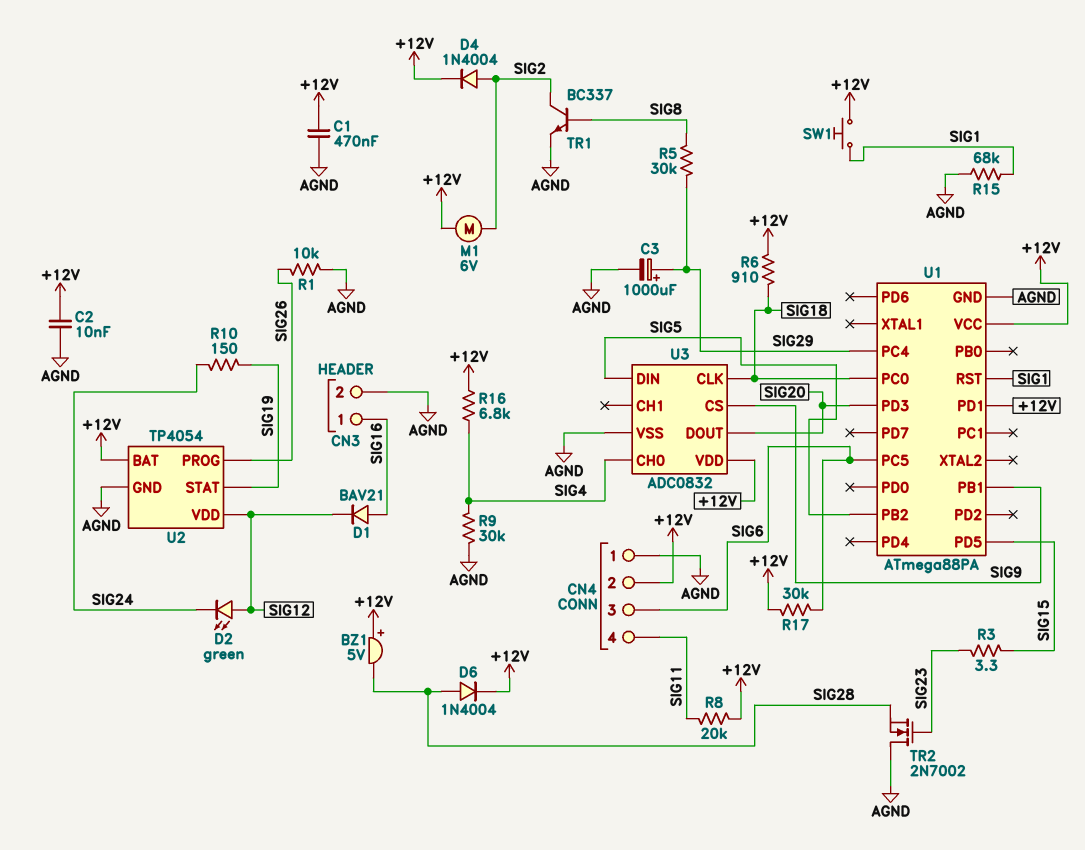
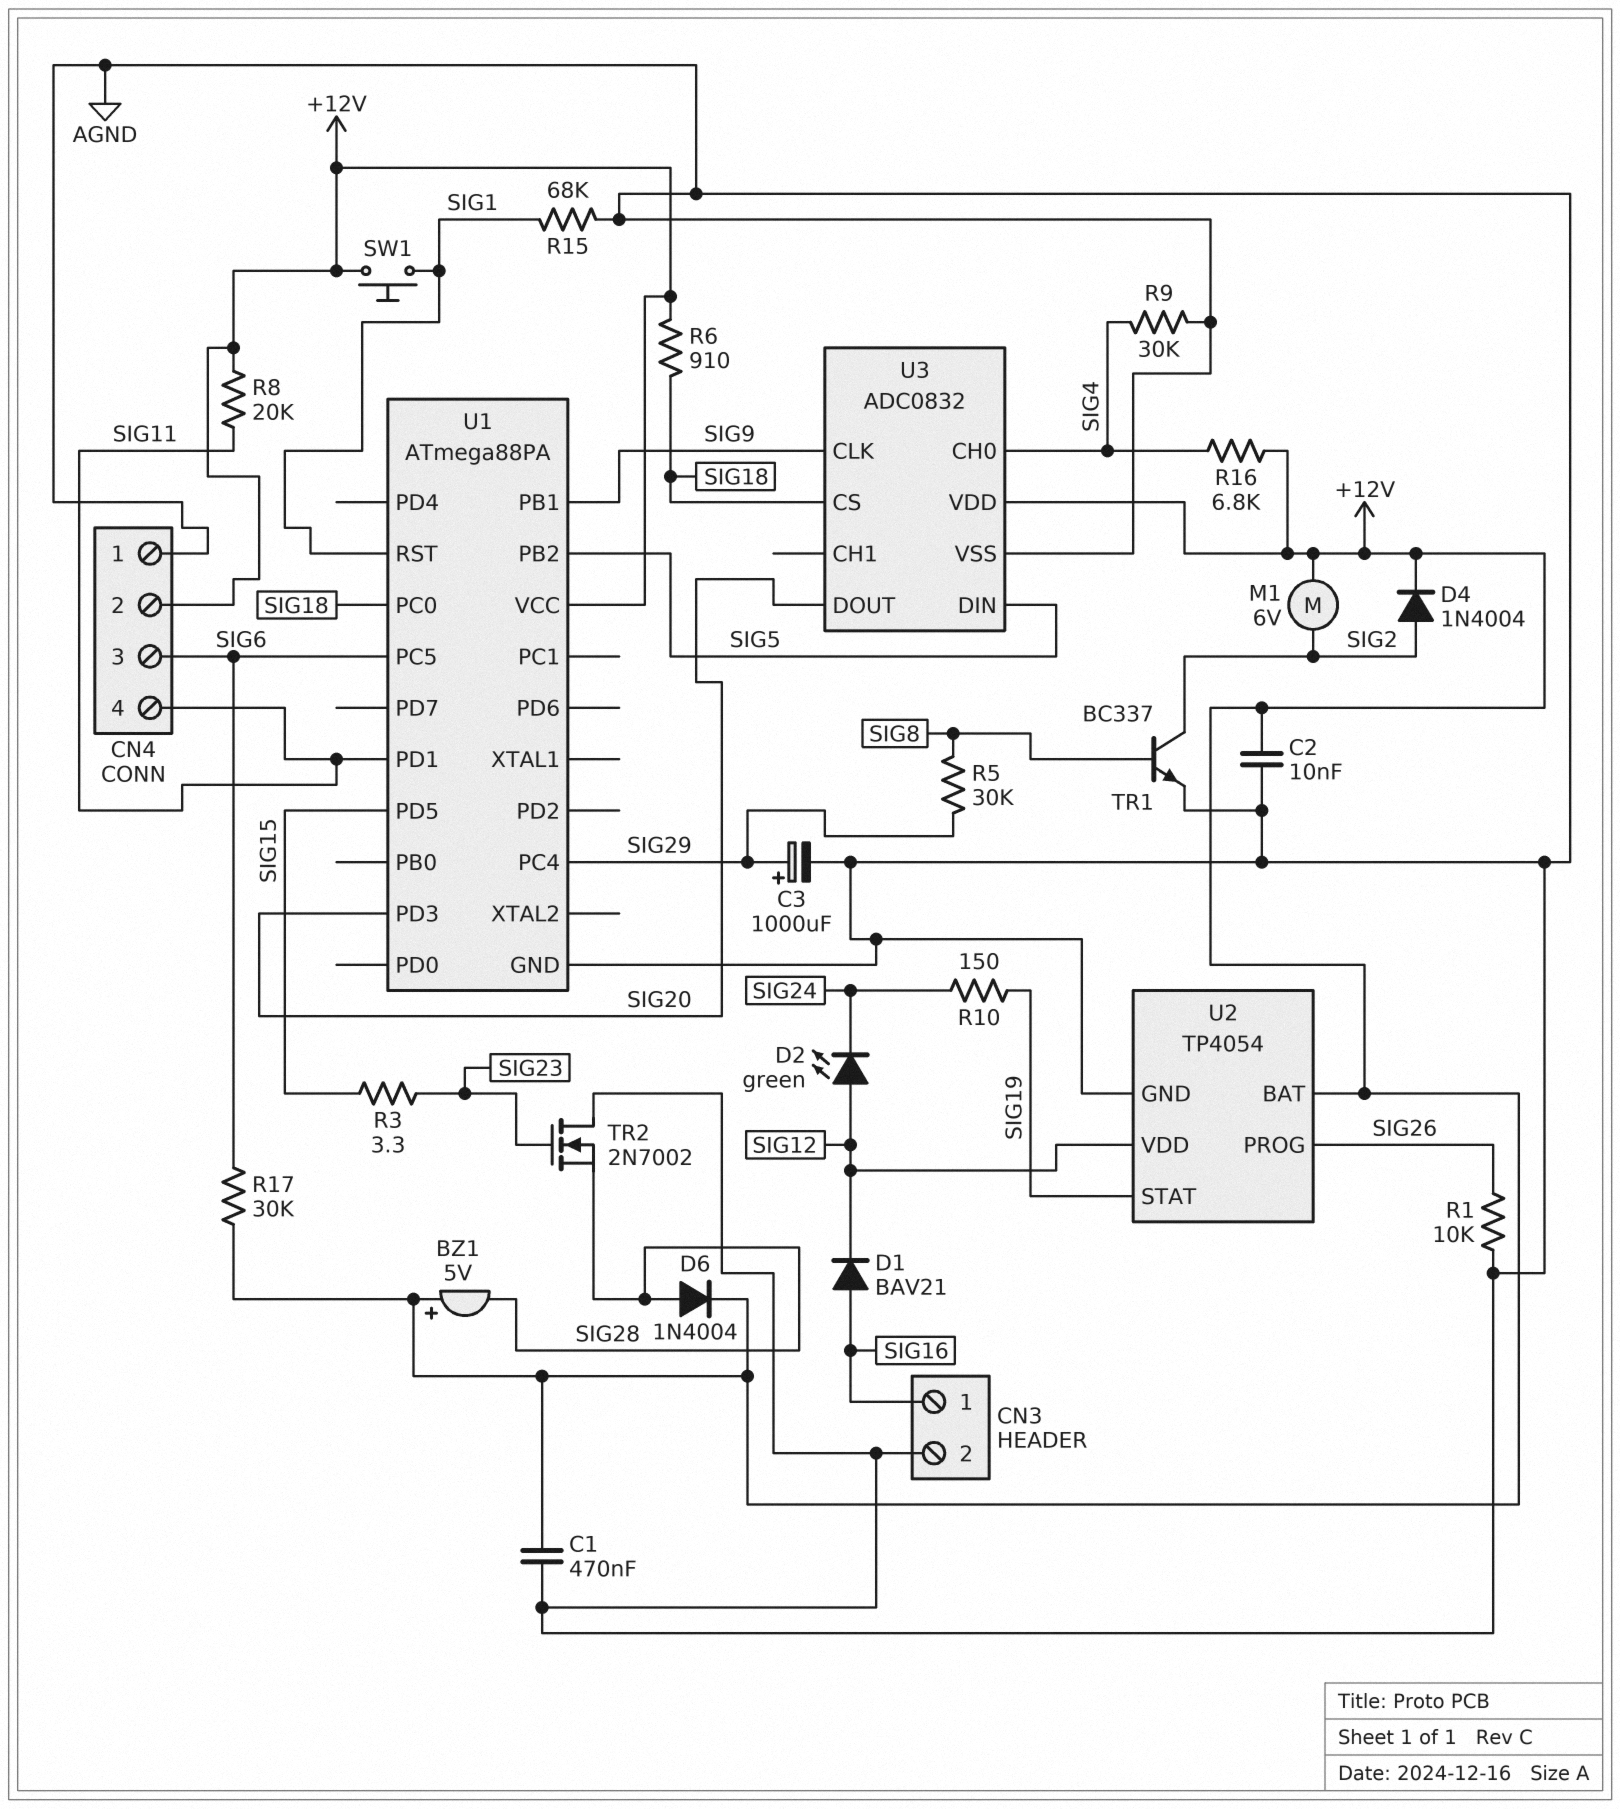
U1 pin PD1: +12V -> SIG11
U3 pin CLK: SIG18 -> SIG9
U3 pin CS: SIG9 -> SIG18

